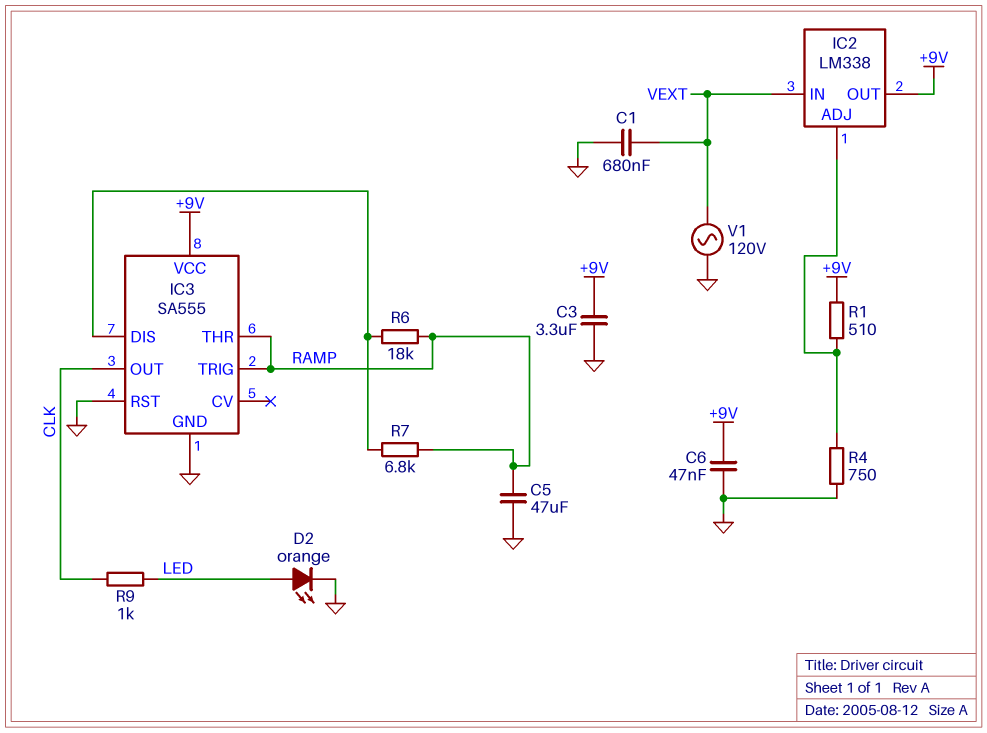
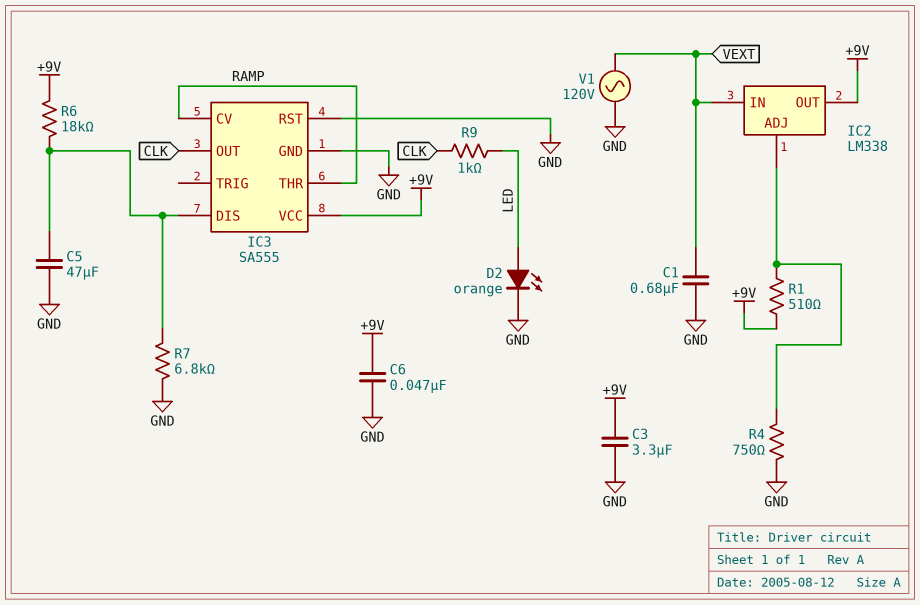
C5: 47uF (GND, RAMP) -> 47uF (GND, IC3/DIS)
IC3 pin CV: none -> RAMP
IC3 pin TRIG: RAMP -> none
R6: 18k (IC3/DIS, RAMP) -> 18k (+9V, IC3/DIS)
R7: 6.8k (IC3/DIS, RAMP) -> 6.8k (GND, IC3/DIS)

